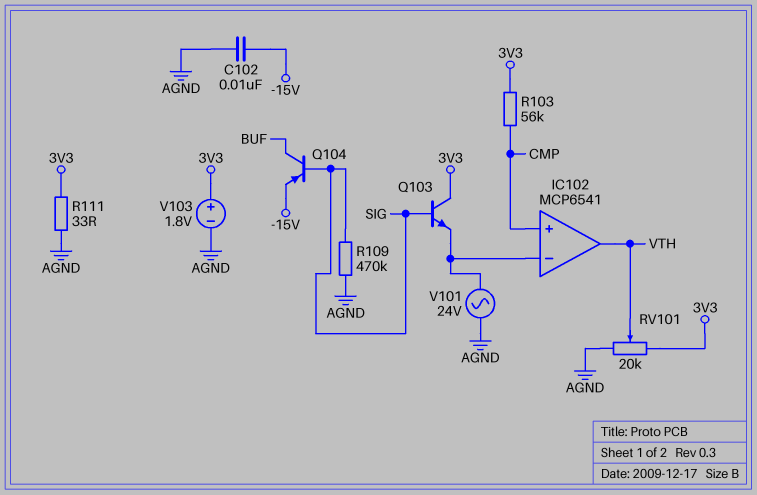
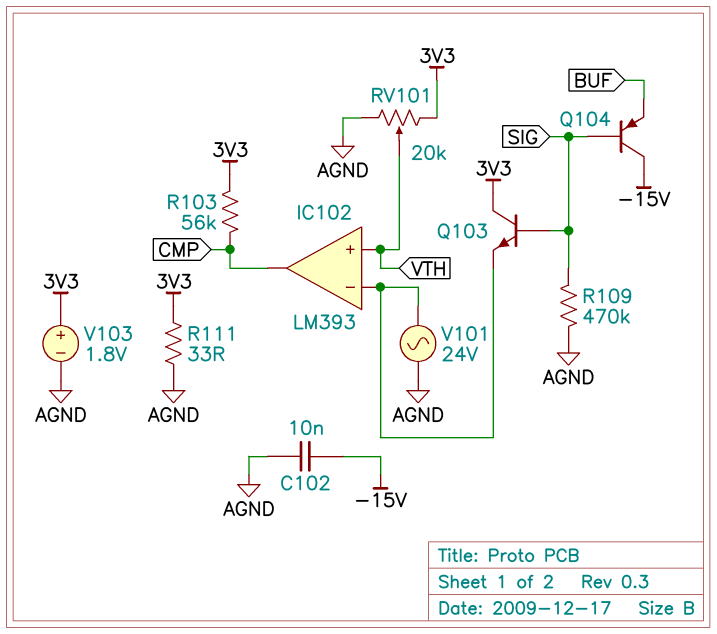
IC102: MCP6541 -> LM393
IC102 pin in+: CMP -> VTH
IC102 pin out: VTH -> CMP
Q104: PNP (B SIG, C BUF, E -15V) -> PNP (B SIG, C -15V, E BUF)

